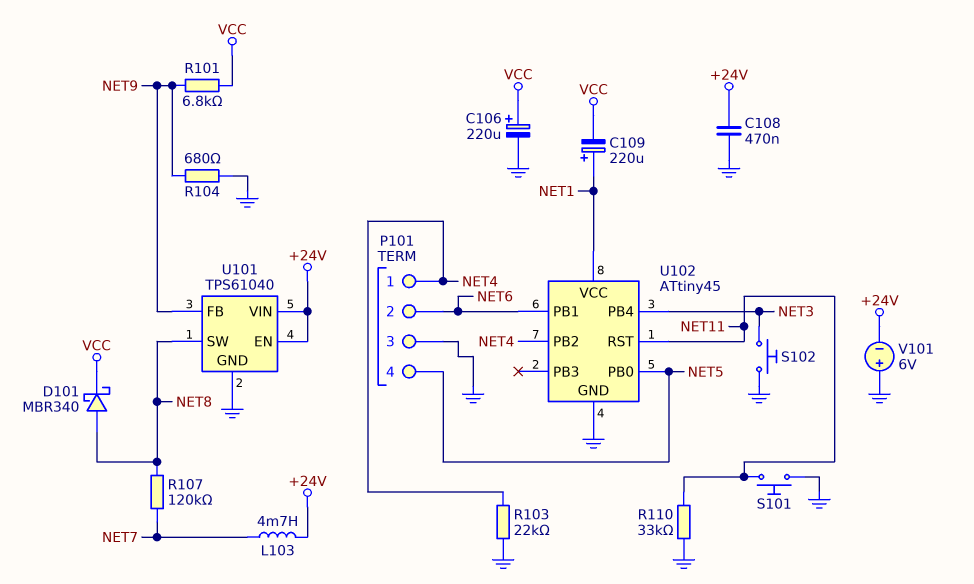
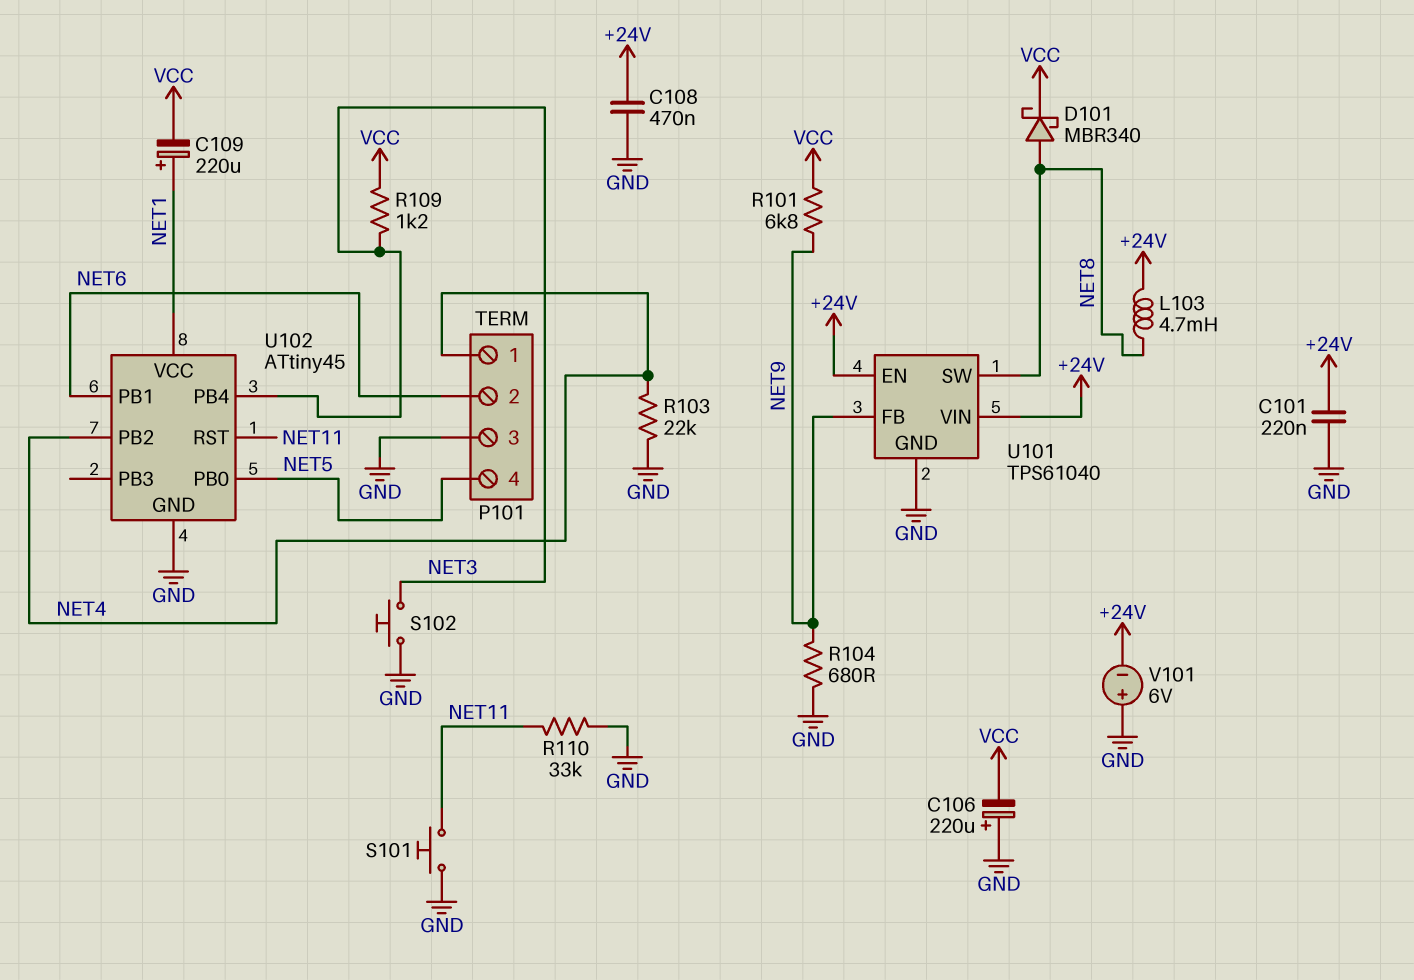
C101: none -> 220nF (+24V, GND)
C106: 220uF (plus VCC, minus GND) -> 220uF (plus GND, minus VCC)
L103: 4.7mH (+24V, NET7) -> 4.7mH (+24V, NET8)
R107: 120k (NET7, NET8) -> none
R109: none -> 1.2k (NET3, VCC)

